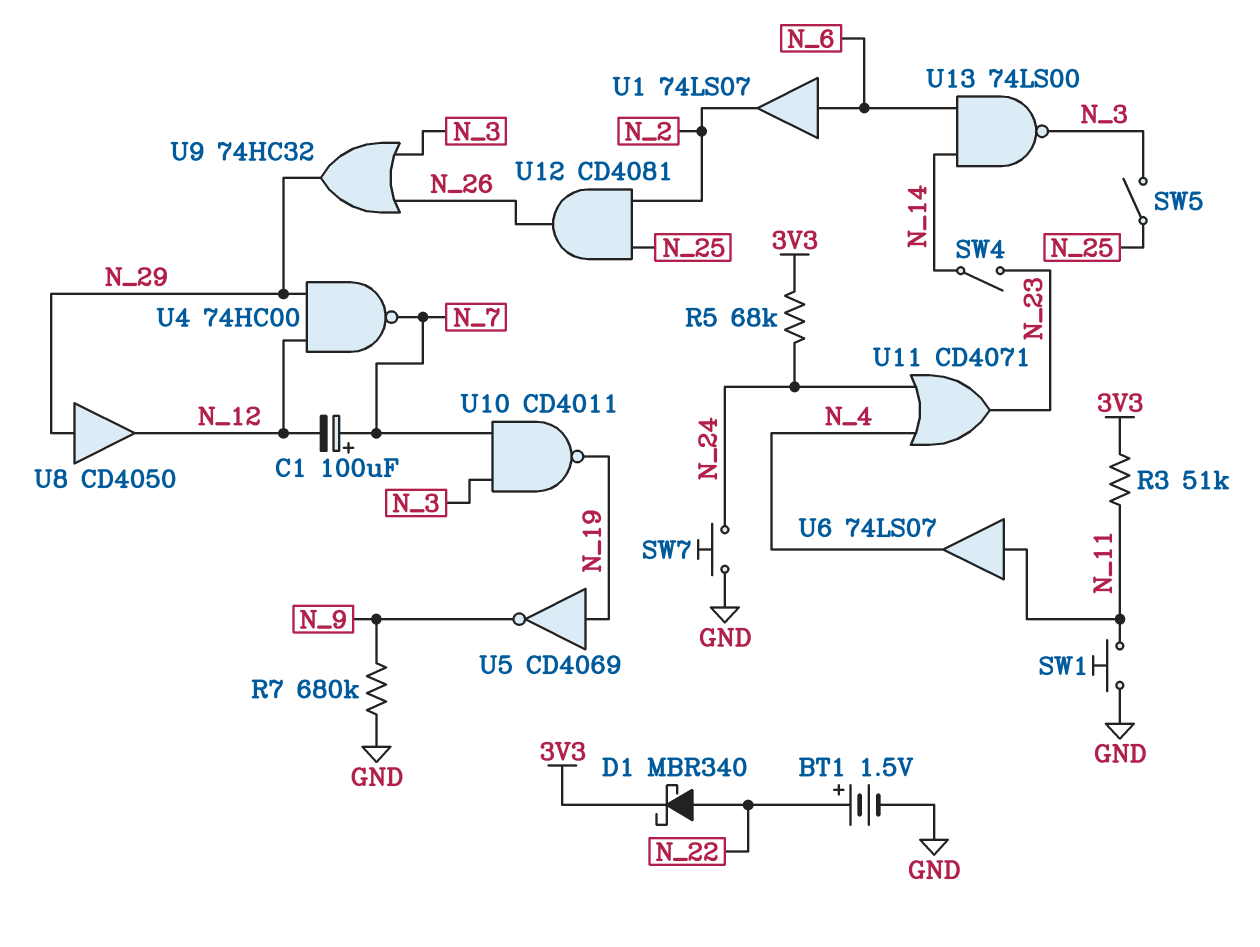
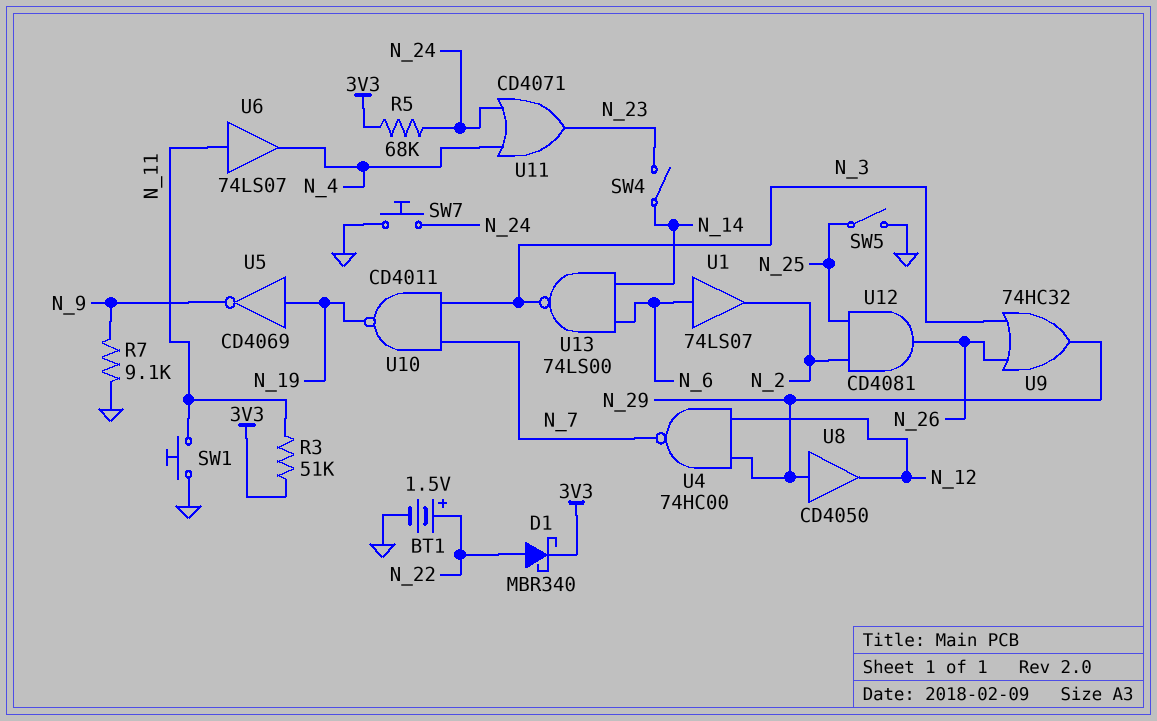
C1: 100uF (plus N_7, minus N_12) -> none
R7: 680k (GND, N_9) -> 9.1k (GND, N_9)
SW5: switch (N_3, N_25) -> switch (GND, N_25)

